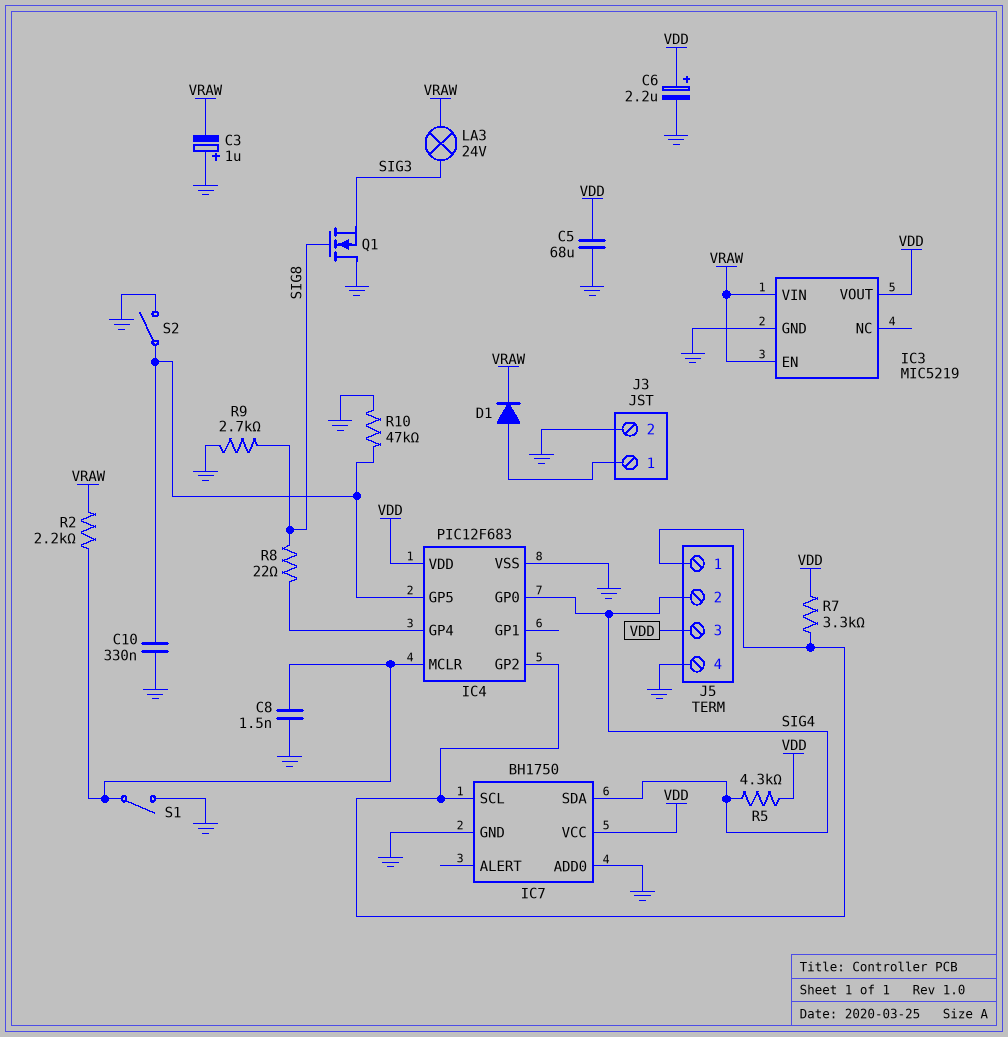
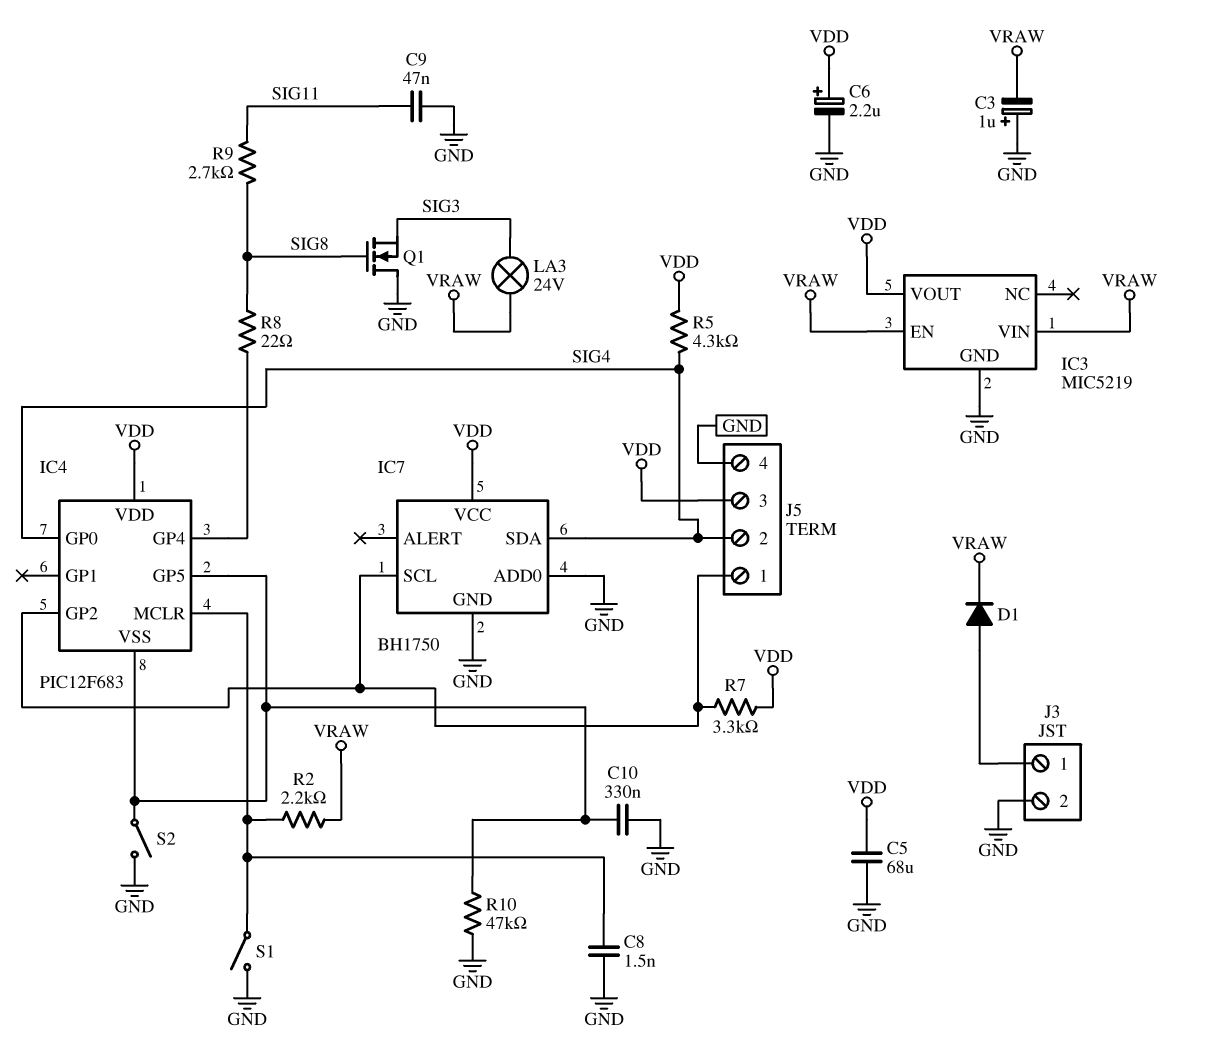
C9: none -> 47nF (GND, SIG11)
IC4 pin VSS: GND -> IC4/GP5
R9: 2.7k (GND, SIG8) -> 2.7k (SIG8, SIG11)

